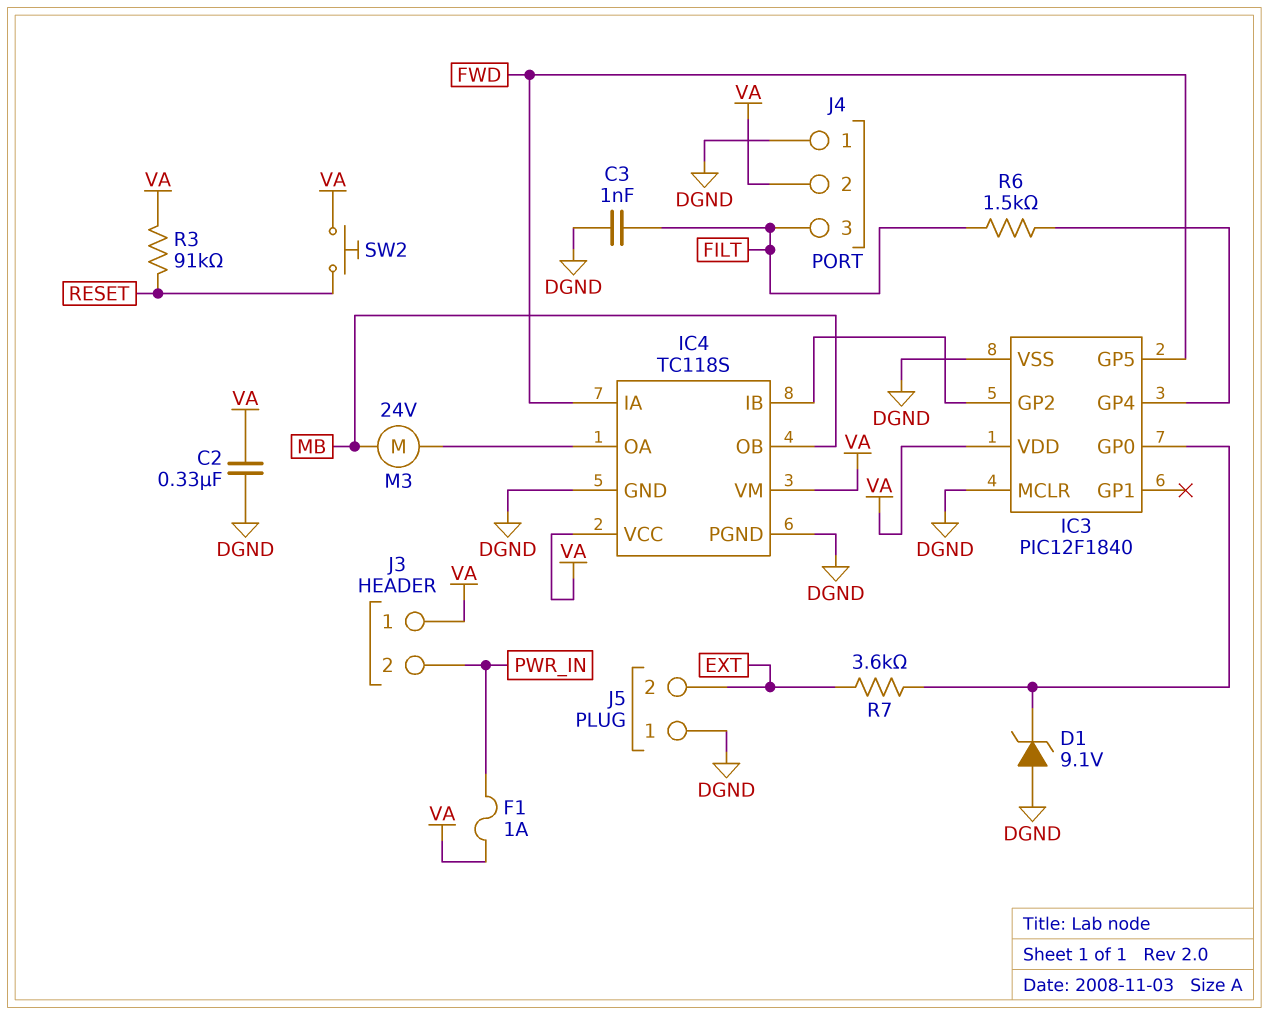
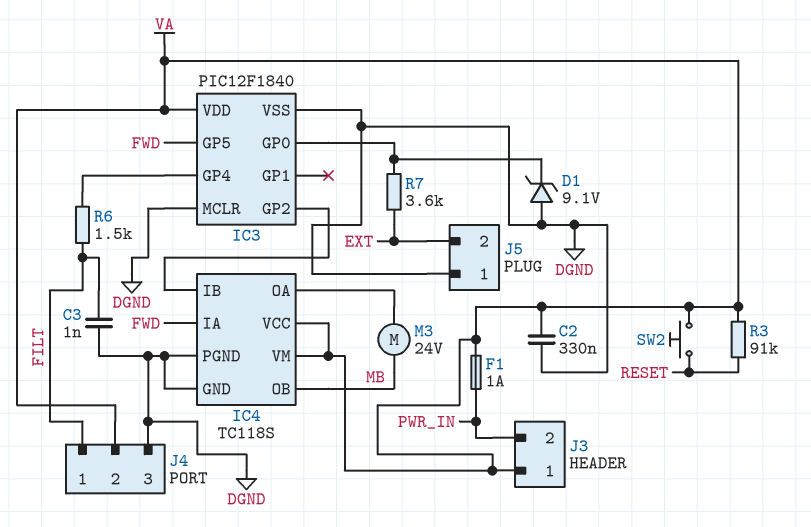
J4 pin 1: DGND -> FILT
J4 pin 3: FILT -> DGND

